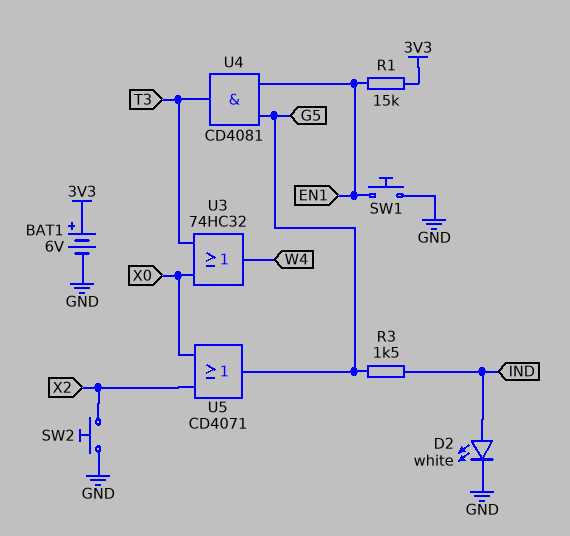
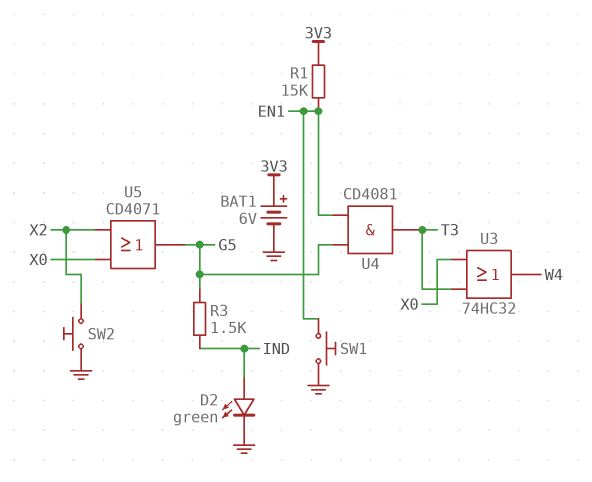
D2: LED white (A IND, K GND) -> LED green (A IND, K GND)

